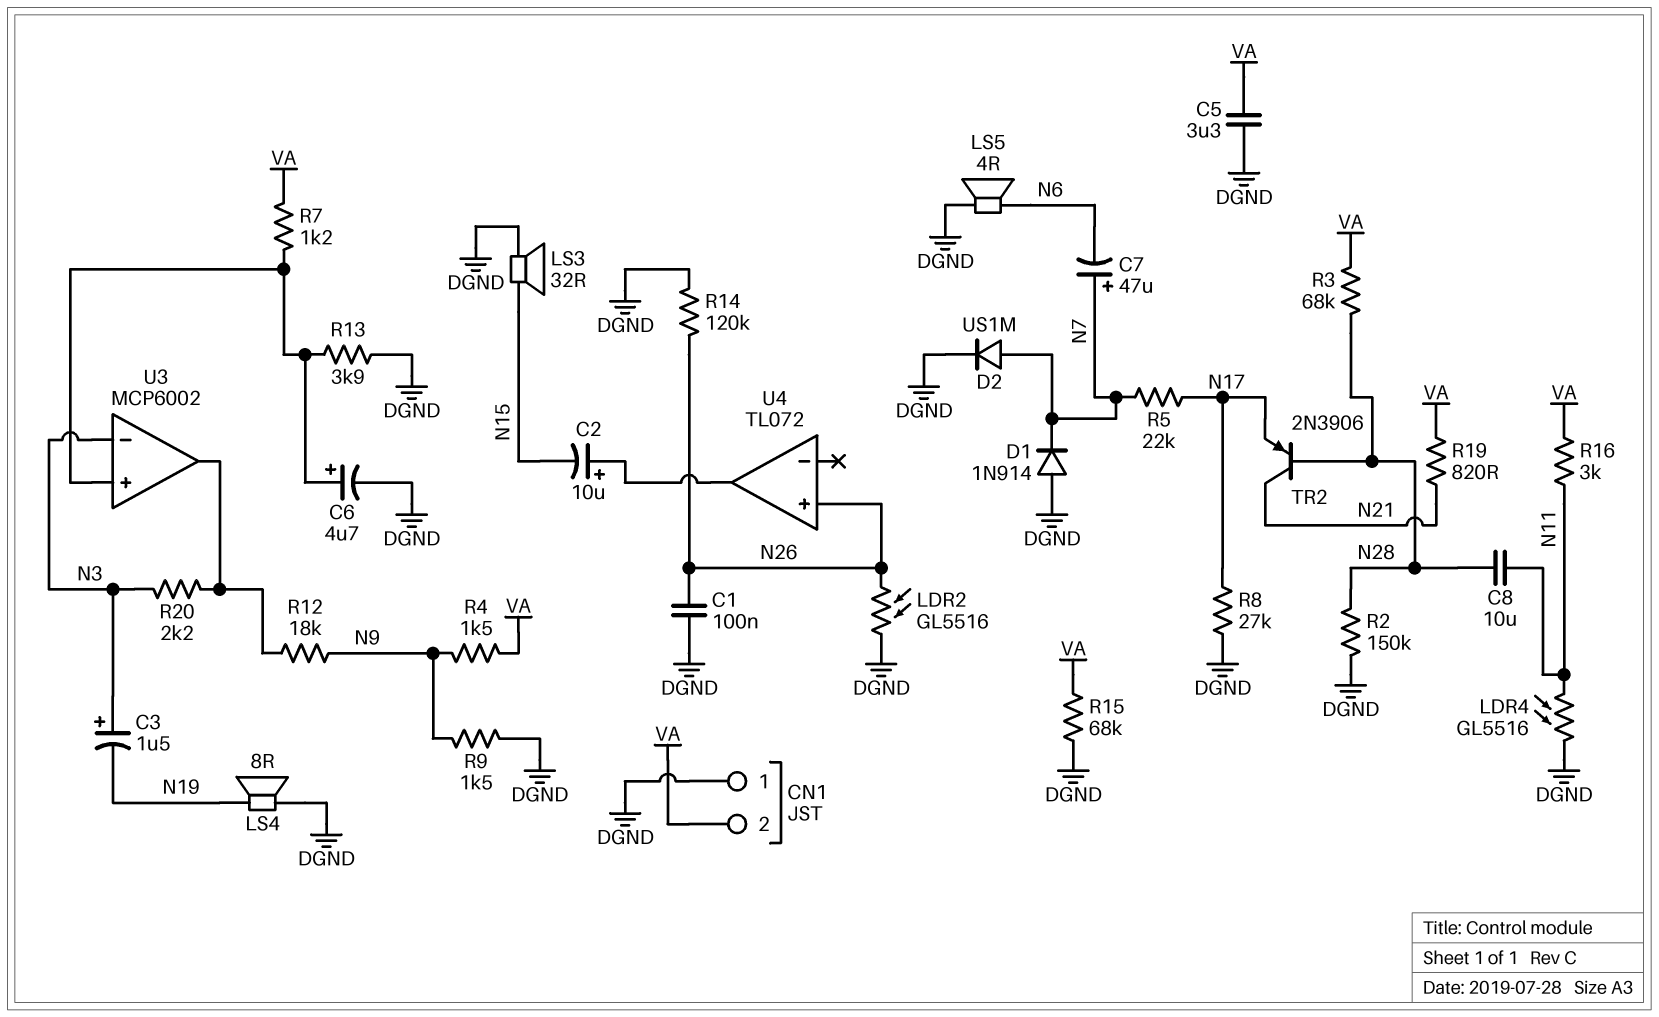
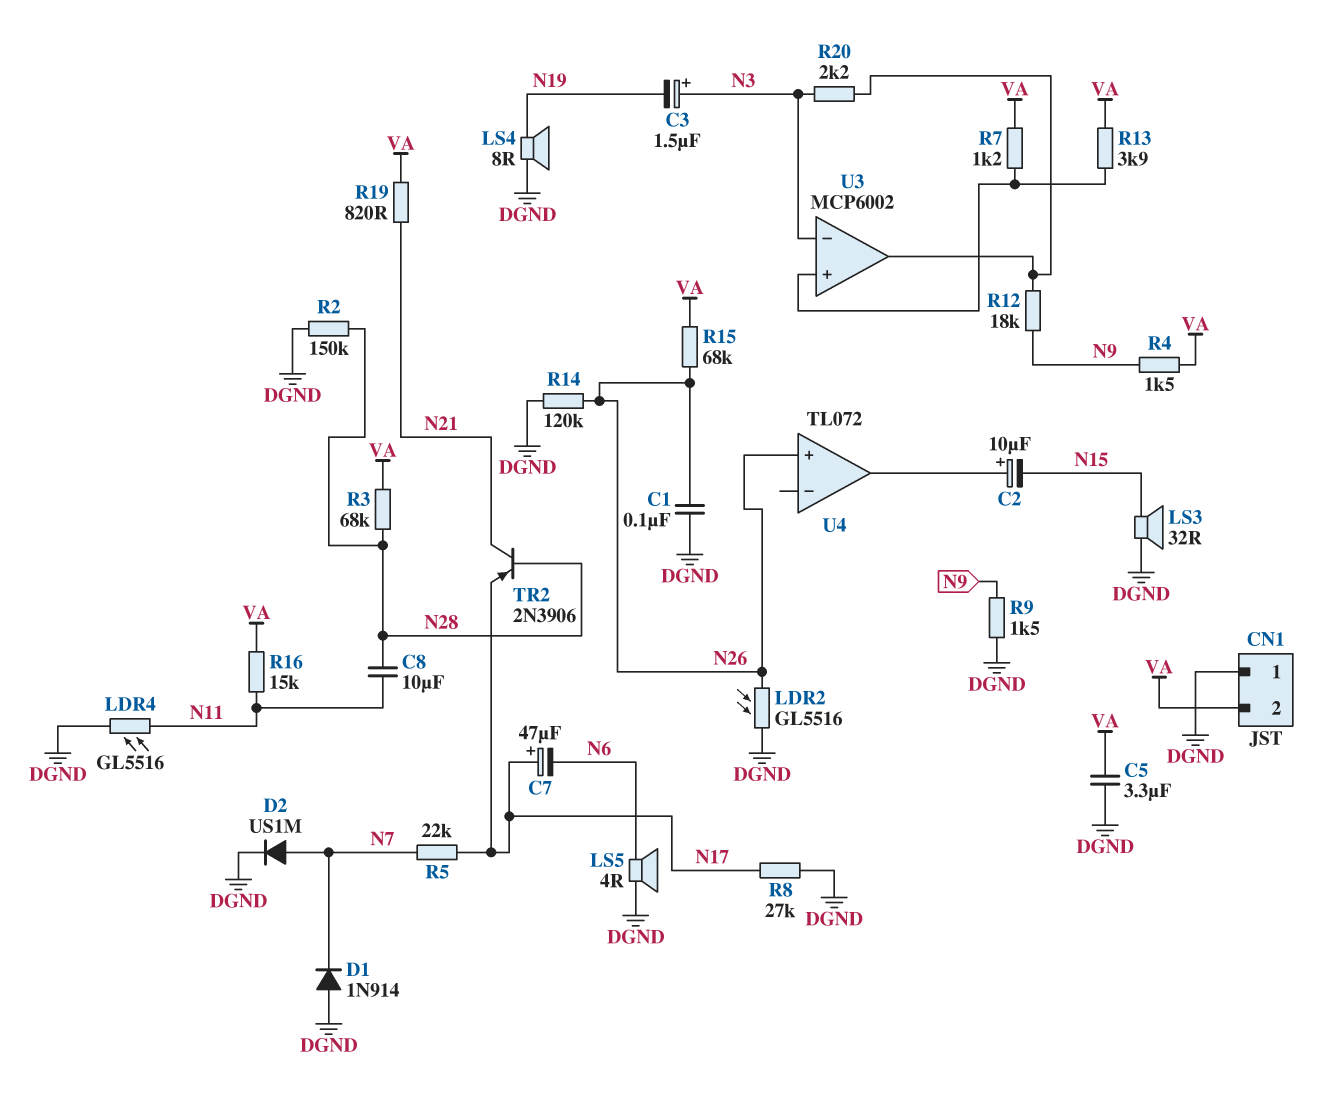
C6: 4.7uF (plus U3/in+, minus DGND) -> none
C7: 47uF (plus N7, minus N6) -> 47uF (plus N17, minus N6)
R13: 3.9k (DGND, U3/in+) -> 3.9k (U3/in+, VA)
R15: 68k (DGND, VA) -> 68k (N26, VA)
R16: 3k (N11, VA) -> 15k (N11, VA)

